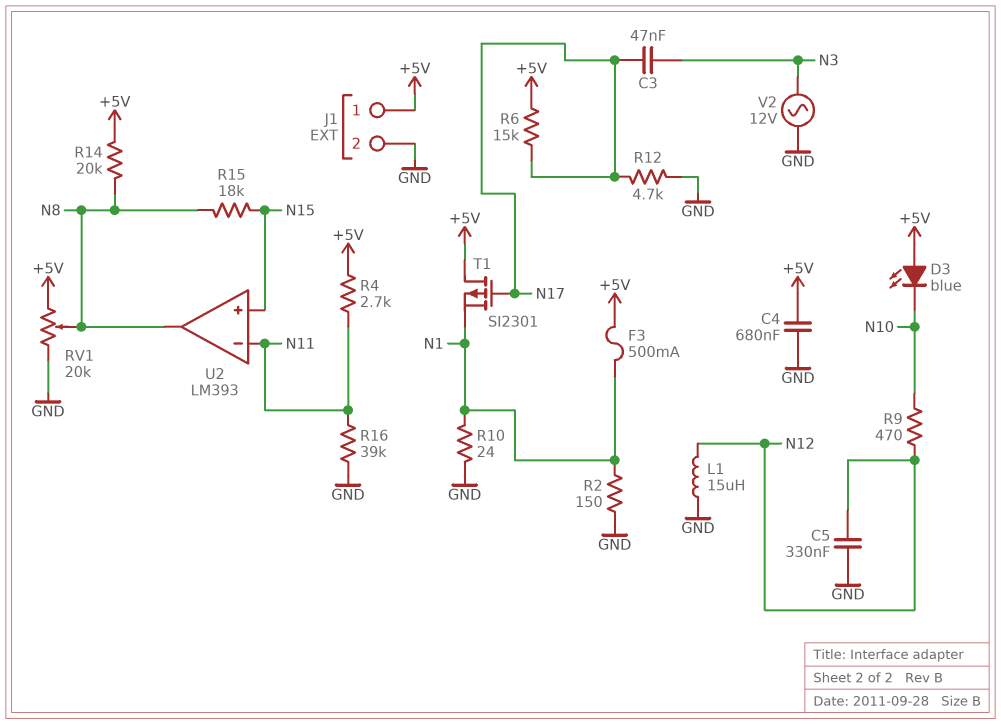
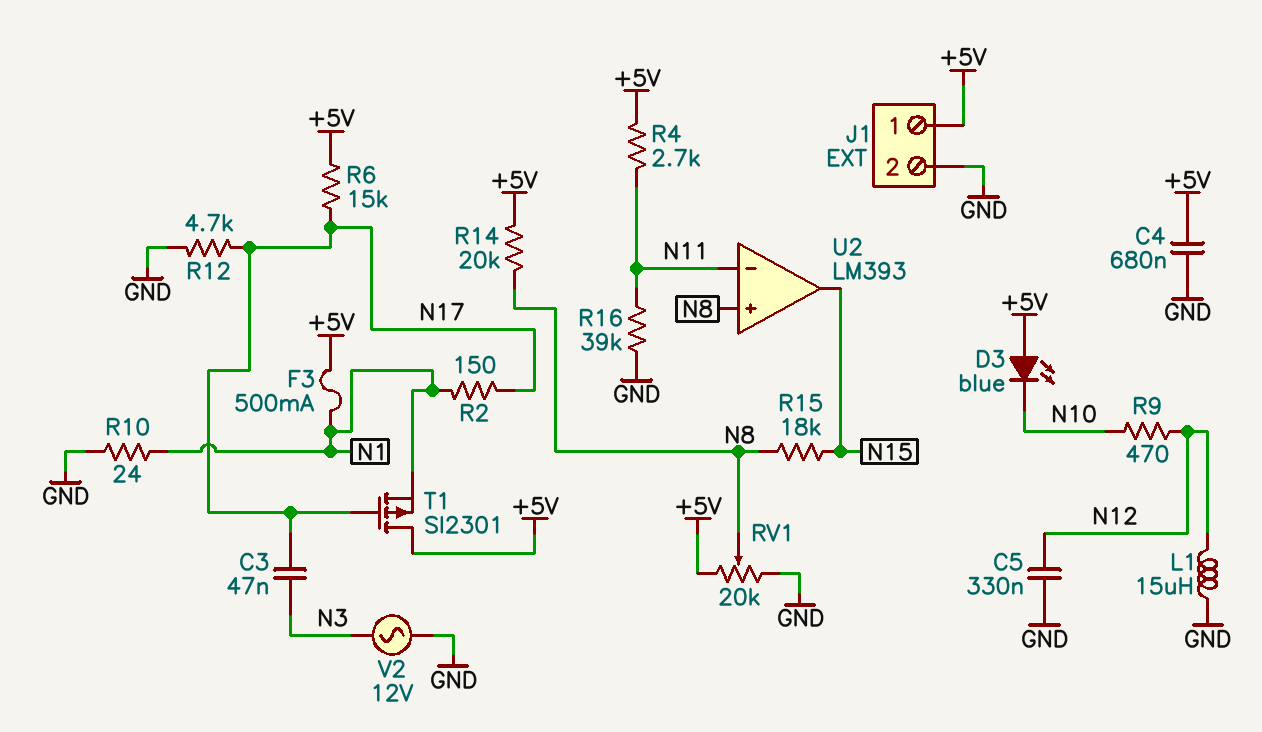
R2: 150 (GND, N1) -> 150 (N1, N17)
U2 pin in+: N15 -> N8
U2 pin out: N8 -> N15

